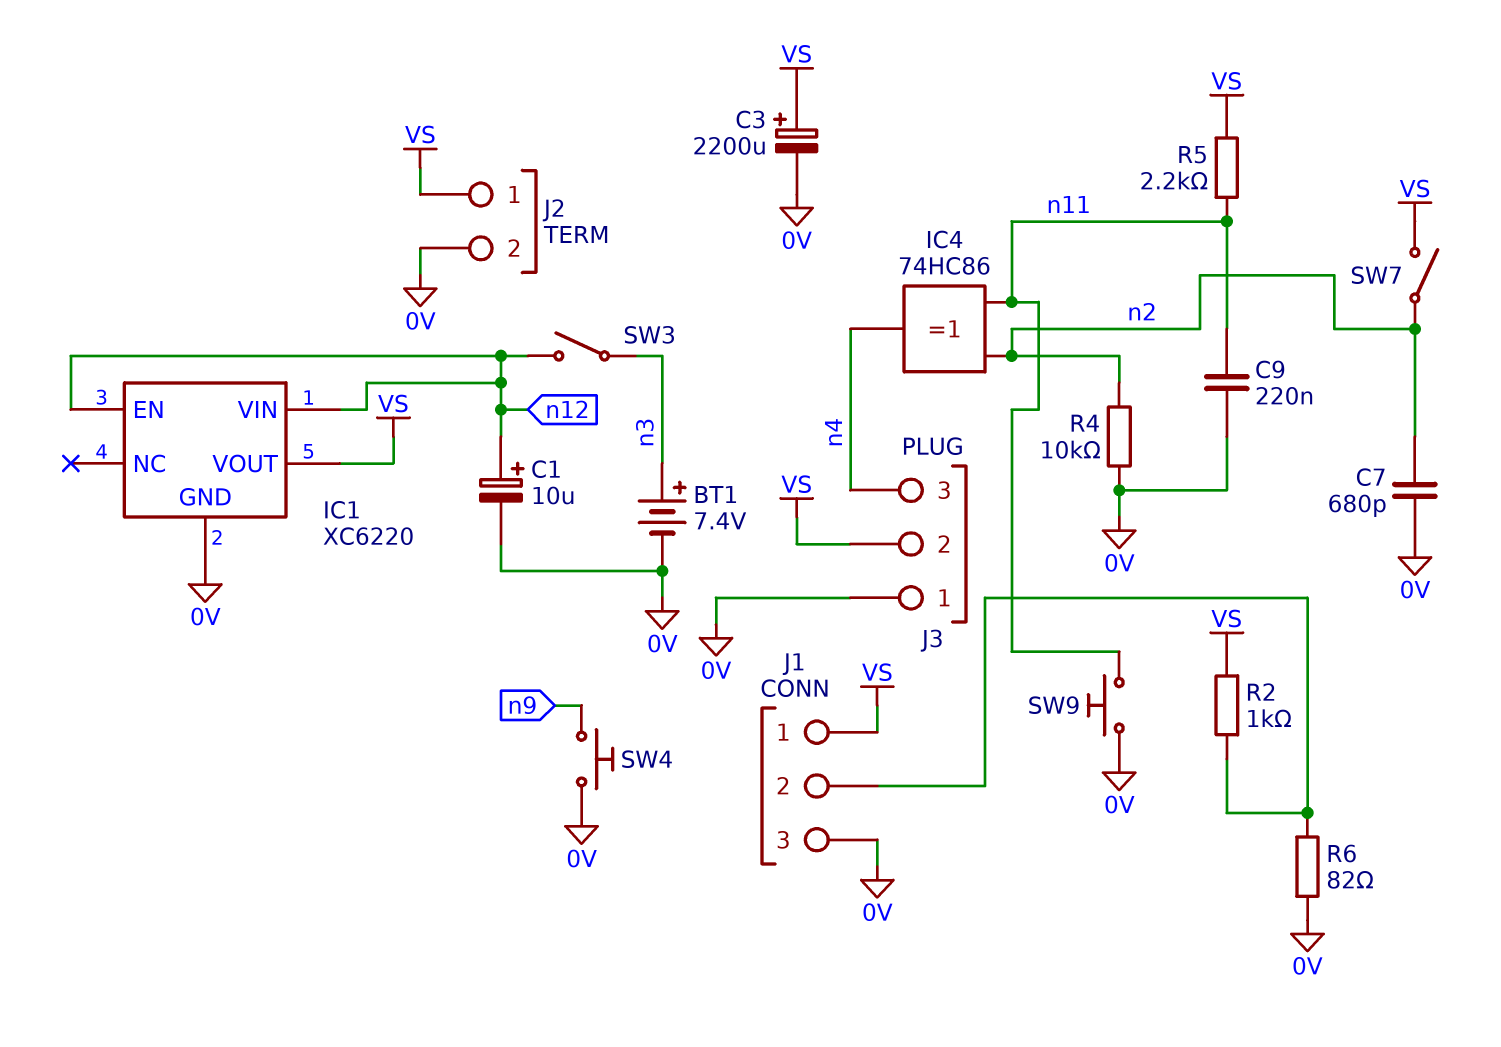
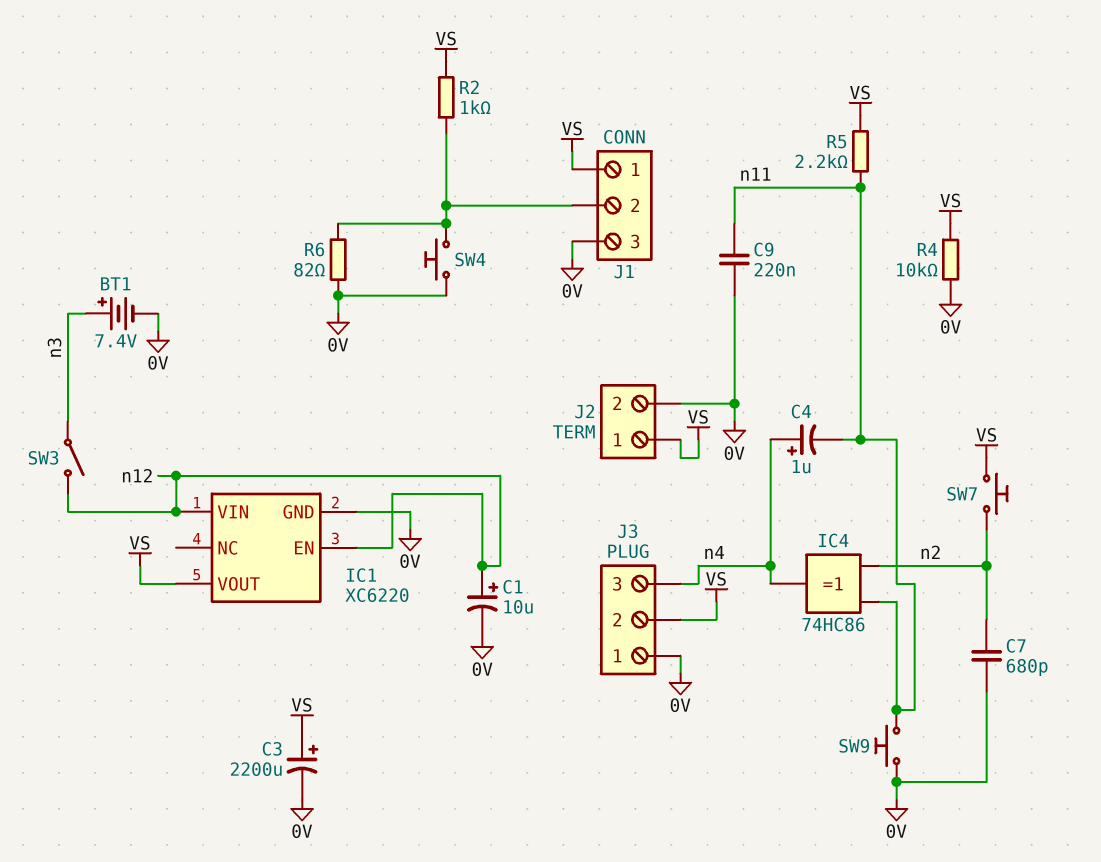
C4: none -> 1uF (plus n4, minus n11)
R4: 10k (0V, n2) -> 10k (0V, VS)
SW4: button (0V, n9) -> button (0V, J1/2)
SW7: switch (VS, n2) -> button (VS, n2)

